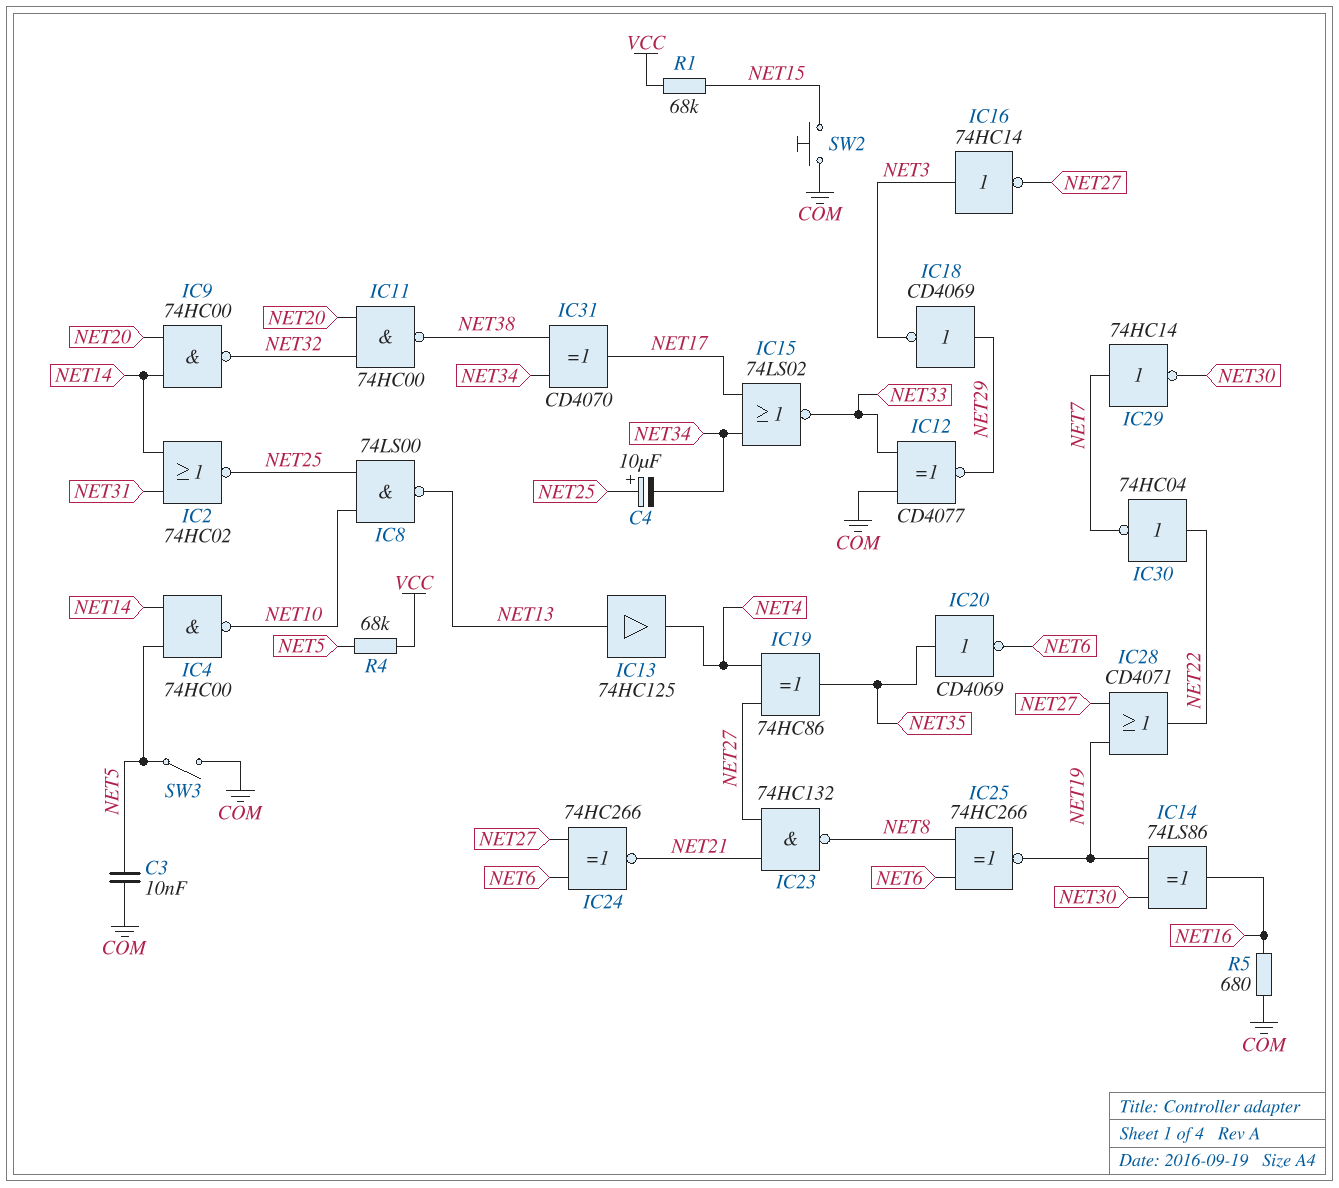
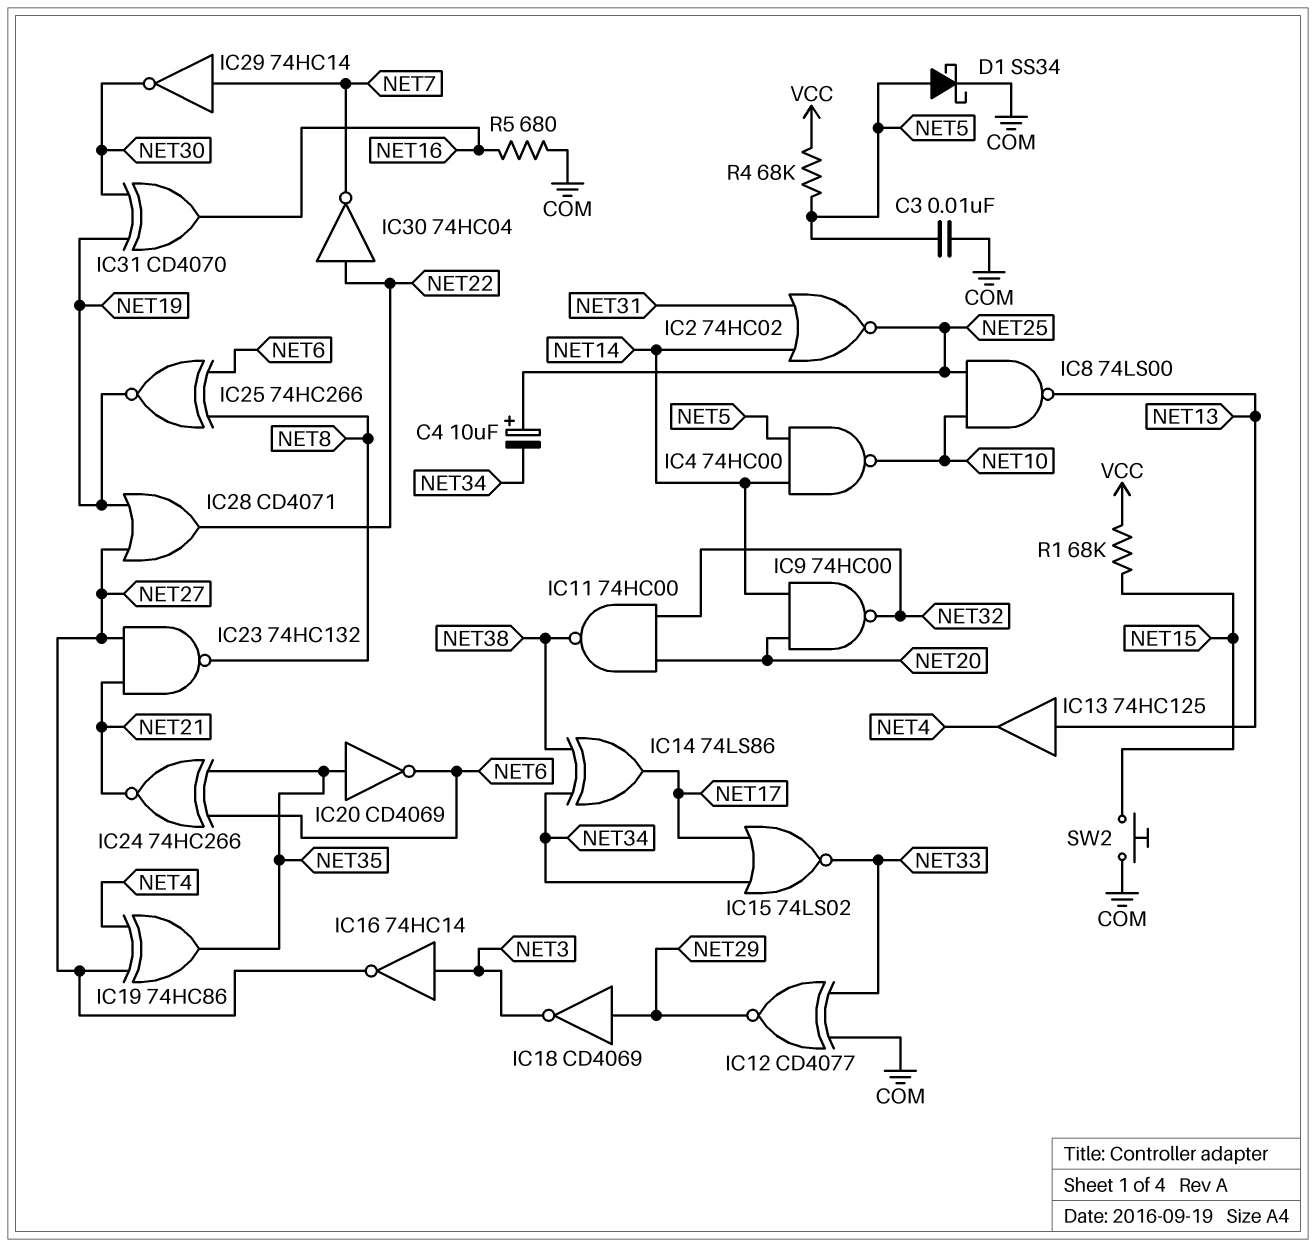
D1: none -> schottky SS34 (A NET5, K COM)
IC14: XOR 74LS86 (in NET19, in NET30, out NET16) -> XOR 74LS86 (in NET34, in NET38, out NET17)
IC24: XNOR 74HC266 (in NET6, in NET27, out NET21) -> XNOR 74HC266 (in NET6, in NET35, out NET21)
IC31: XOR CD4070 (in NET34, in NET38, out NET17) -> XOR CD4070 (in NET19, in NET30, out NET16)
SW3: switch (COM, NET5) -> none

